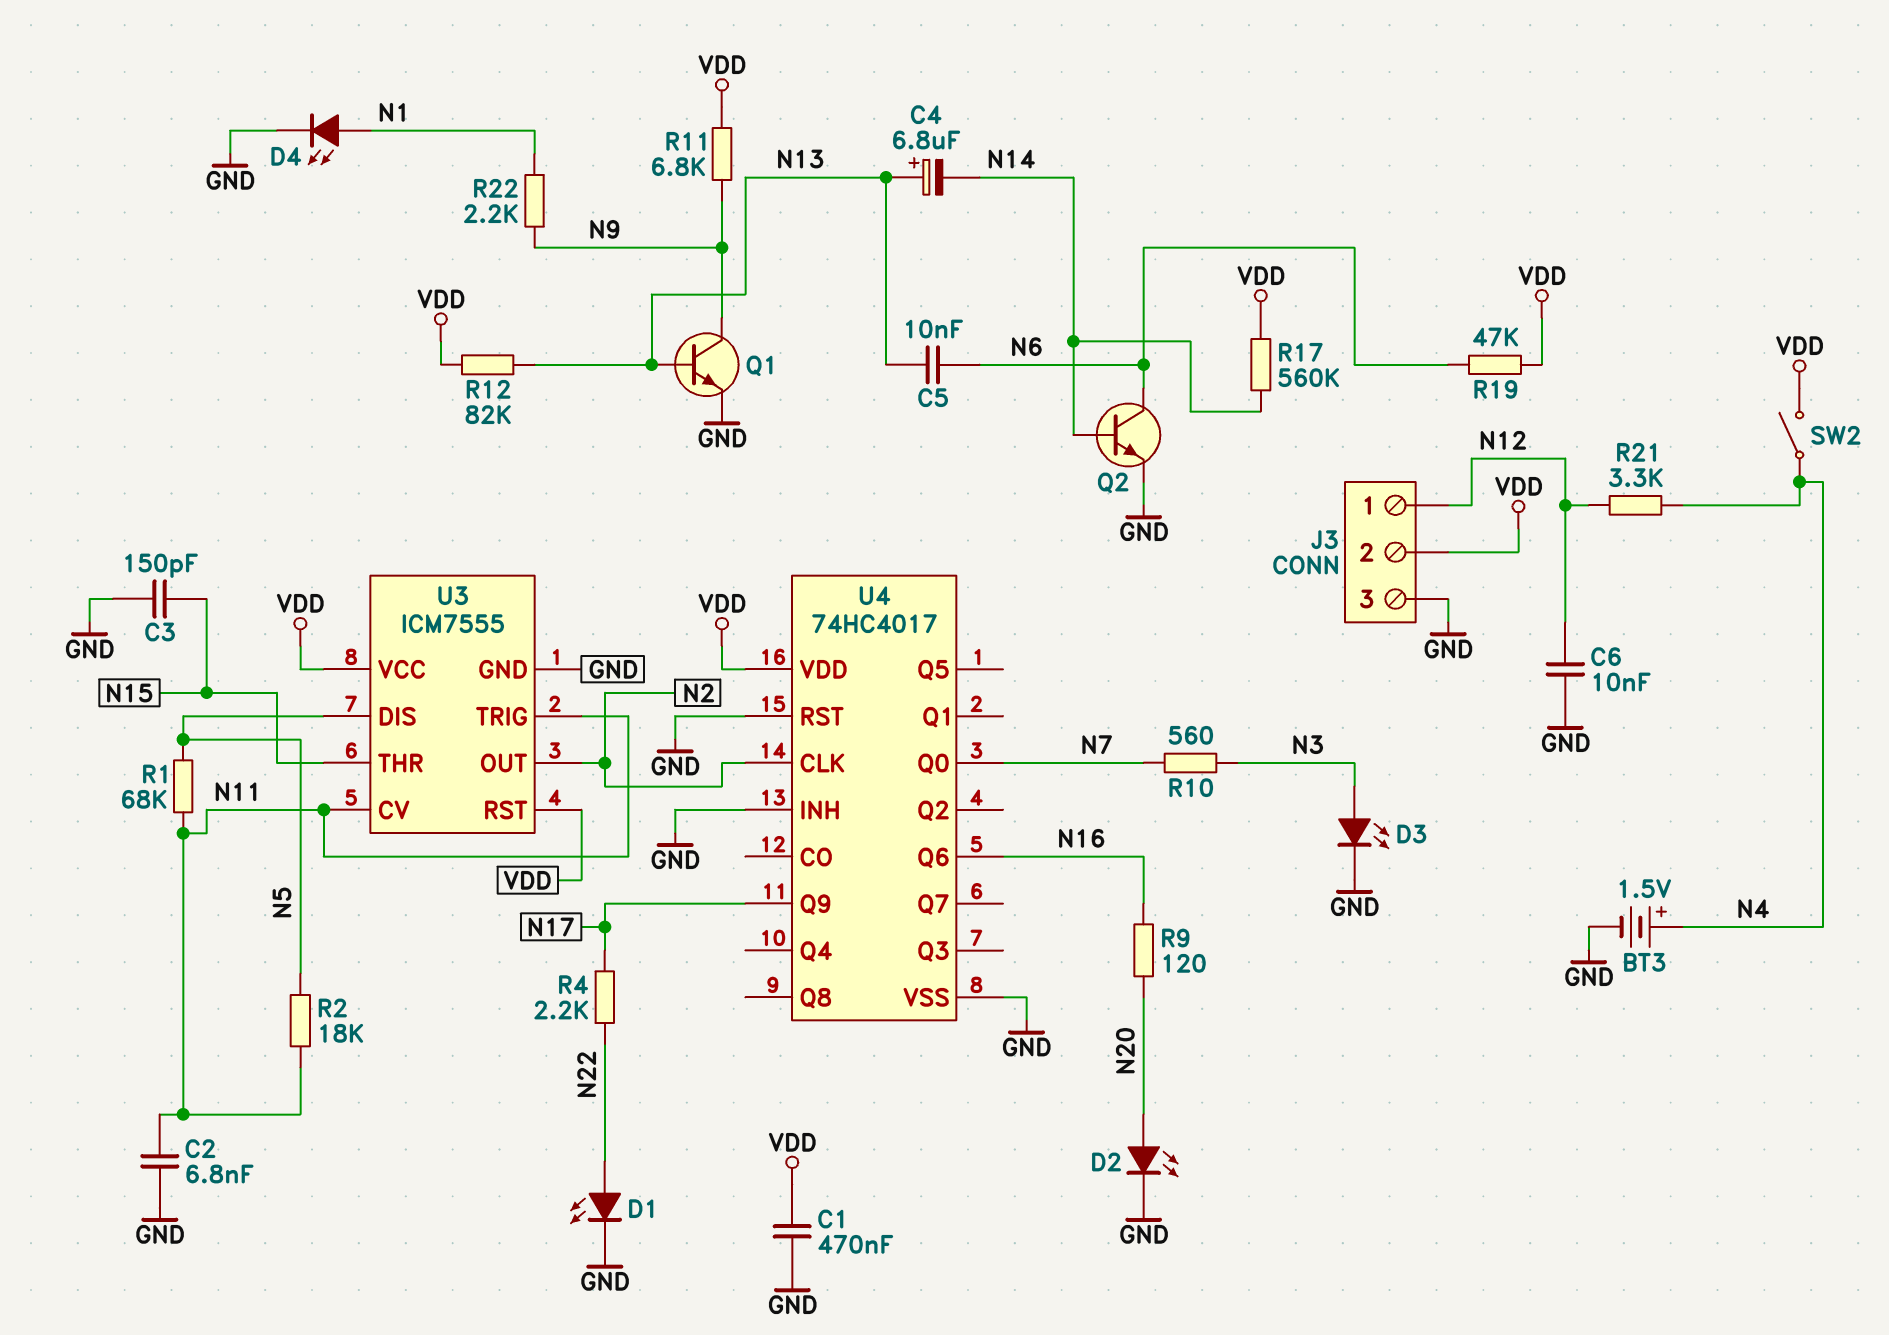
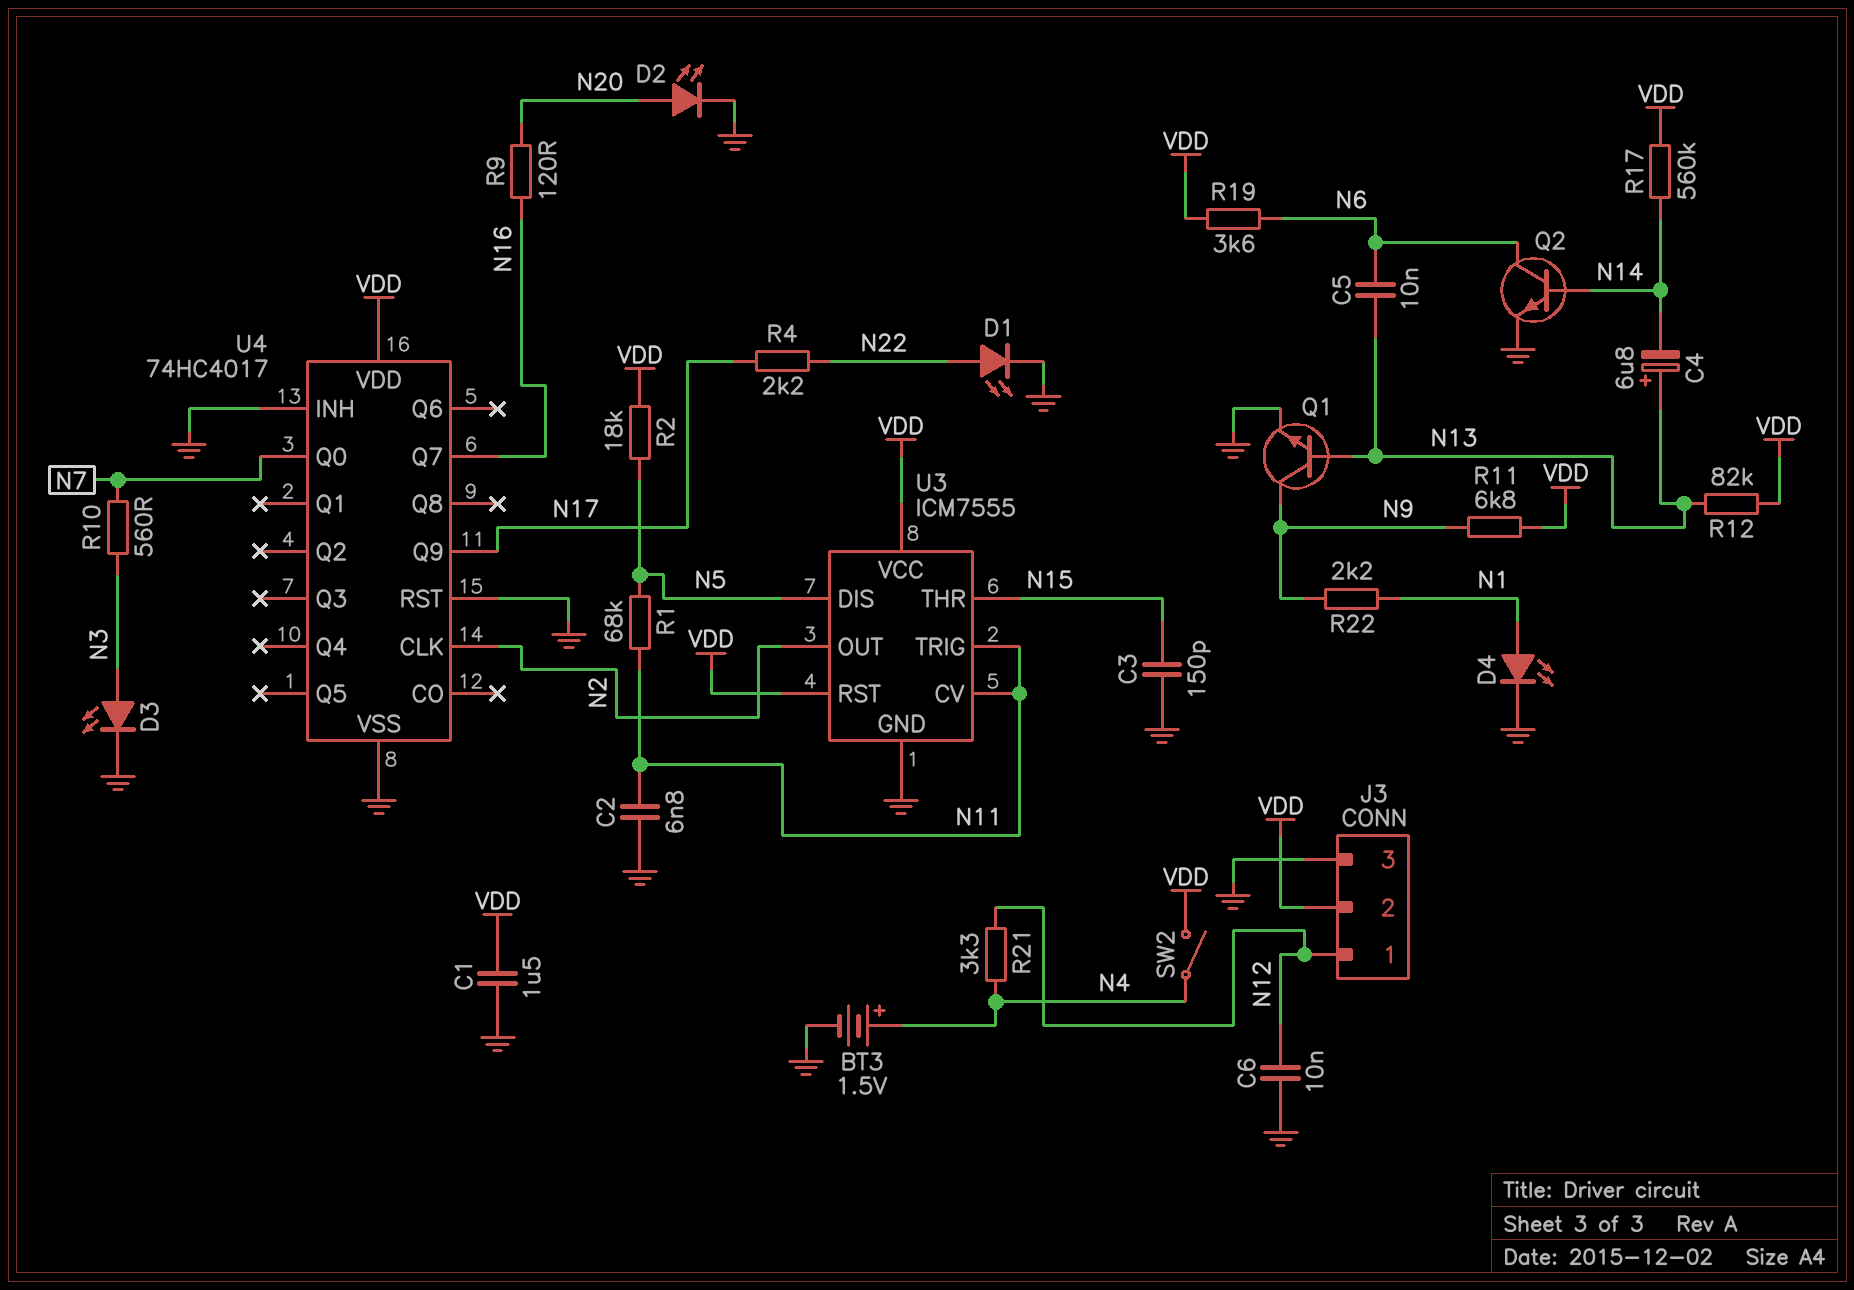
C1: 470nF (GND, VDD) -> 1.5uF (GND, VDD)
R2: 18k (N5, N11) -> 18k (N5, VDD)
R19: 47k (N6, VDD) -> 3.6k (N6, VDD)
U4 pin Q6: N16 -> none
U4 pin Q7: none -> N16

